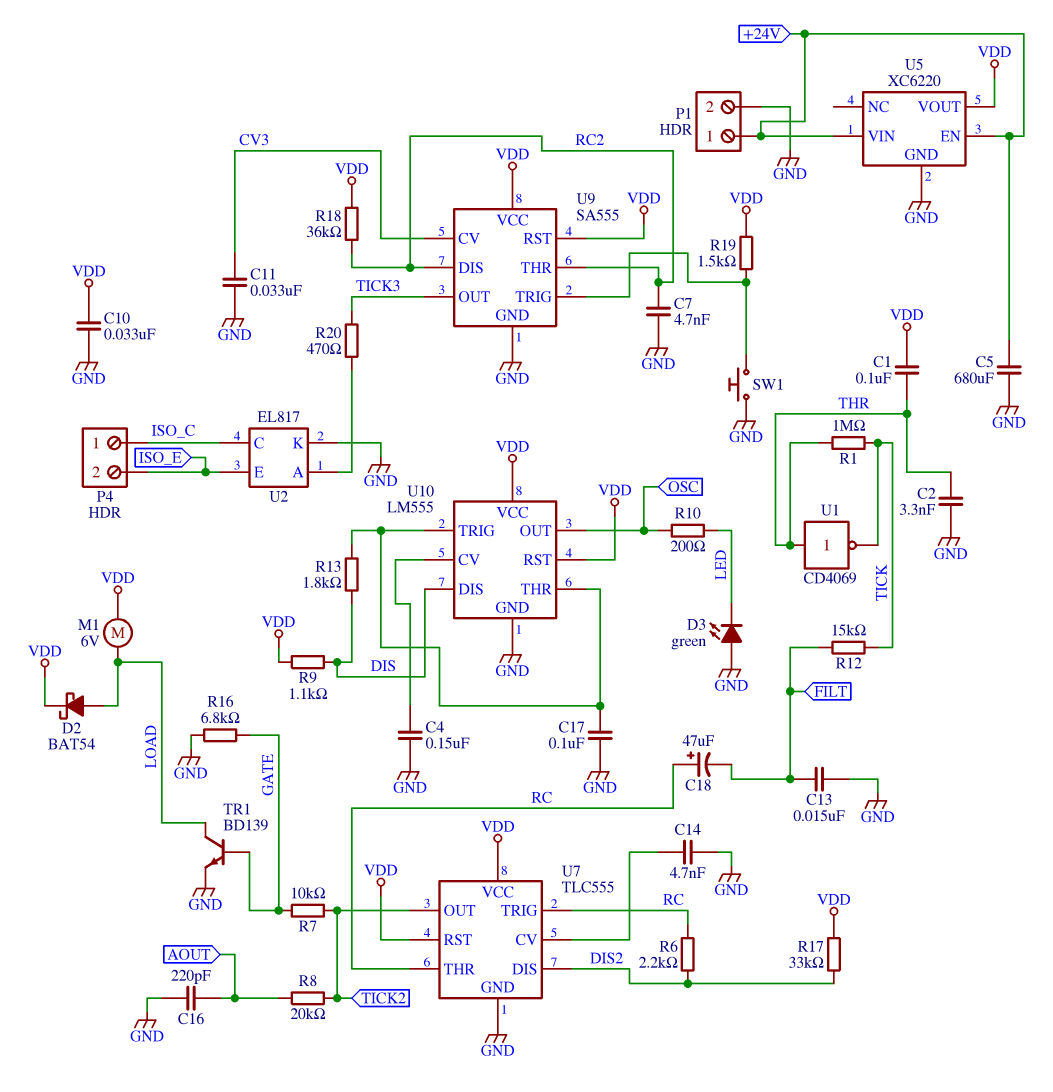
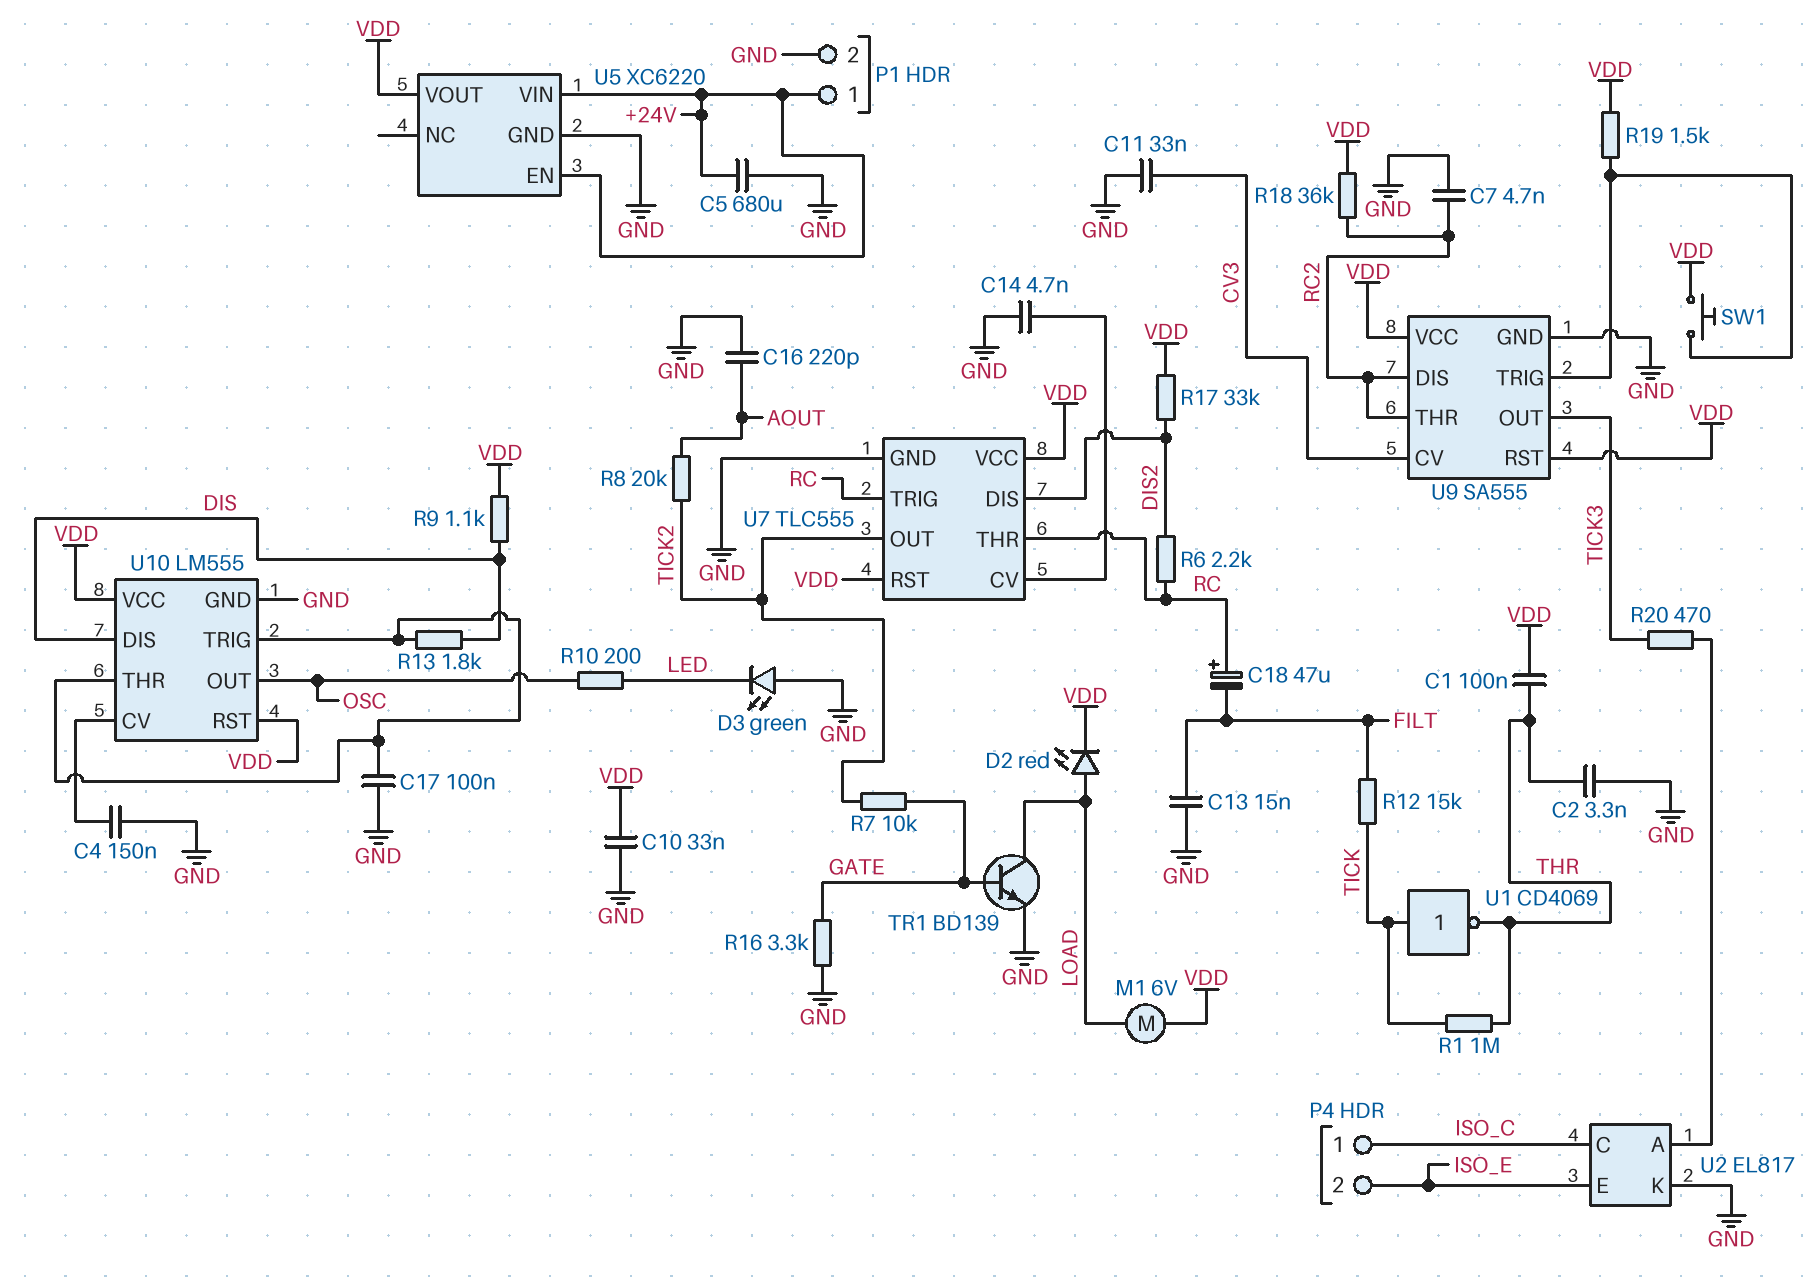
D2: schottky BAT54 (A LOAD, K VDD) -> LED red (A LOAD, K VDD)
R16: 6.8k (GATE, GND) -> 3.3k (GATE, GND)
SW1: button (GND, U9/TRIG) -> button (U9/TRIG, VDD)
U1: NOT CD4069 (in THR, out TICK) -> NOT CD4069 (in TICK, out THR)

